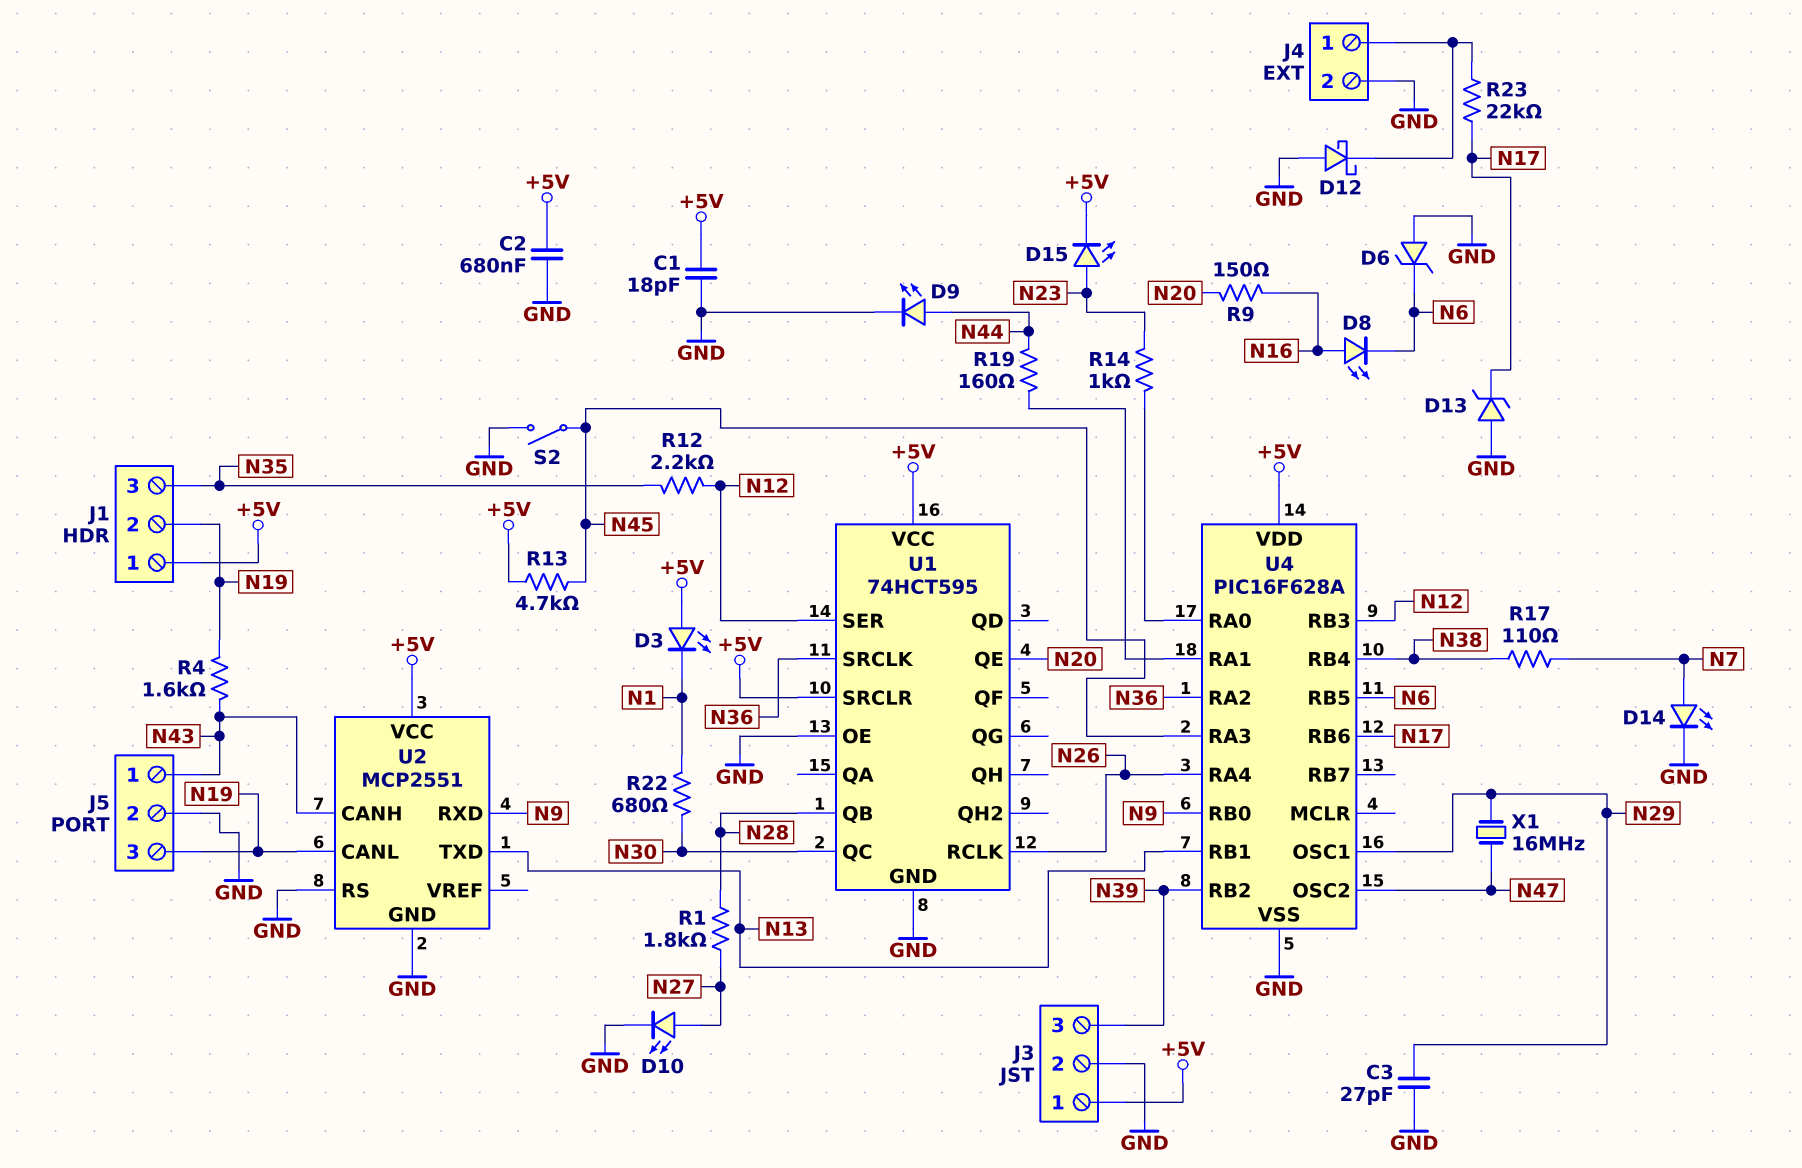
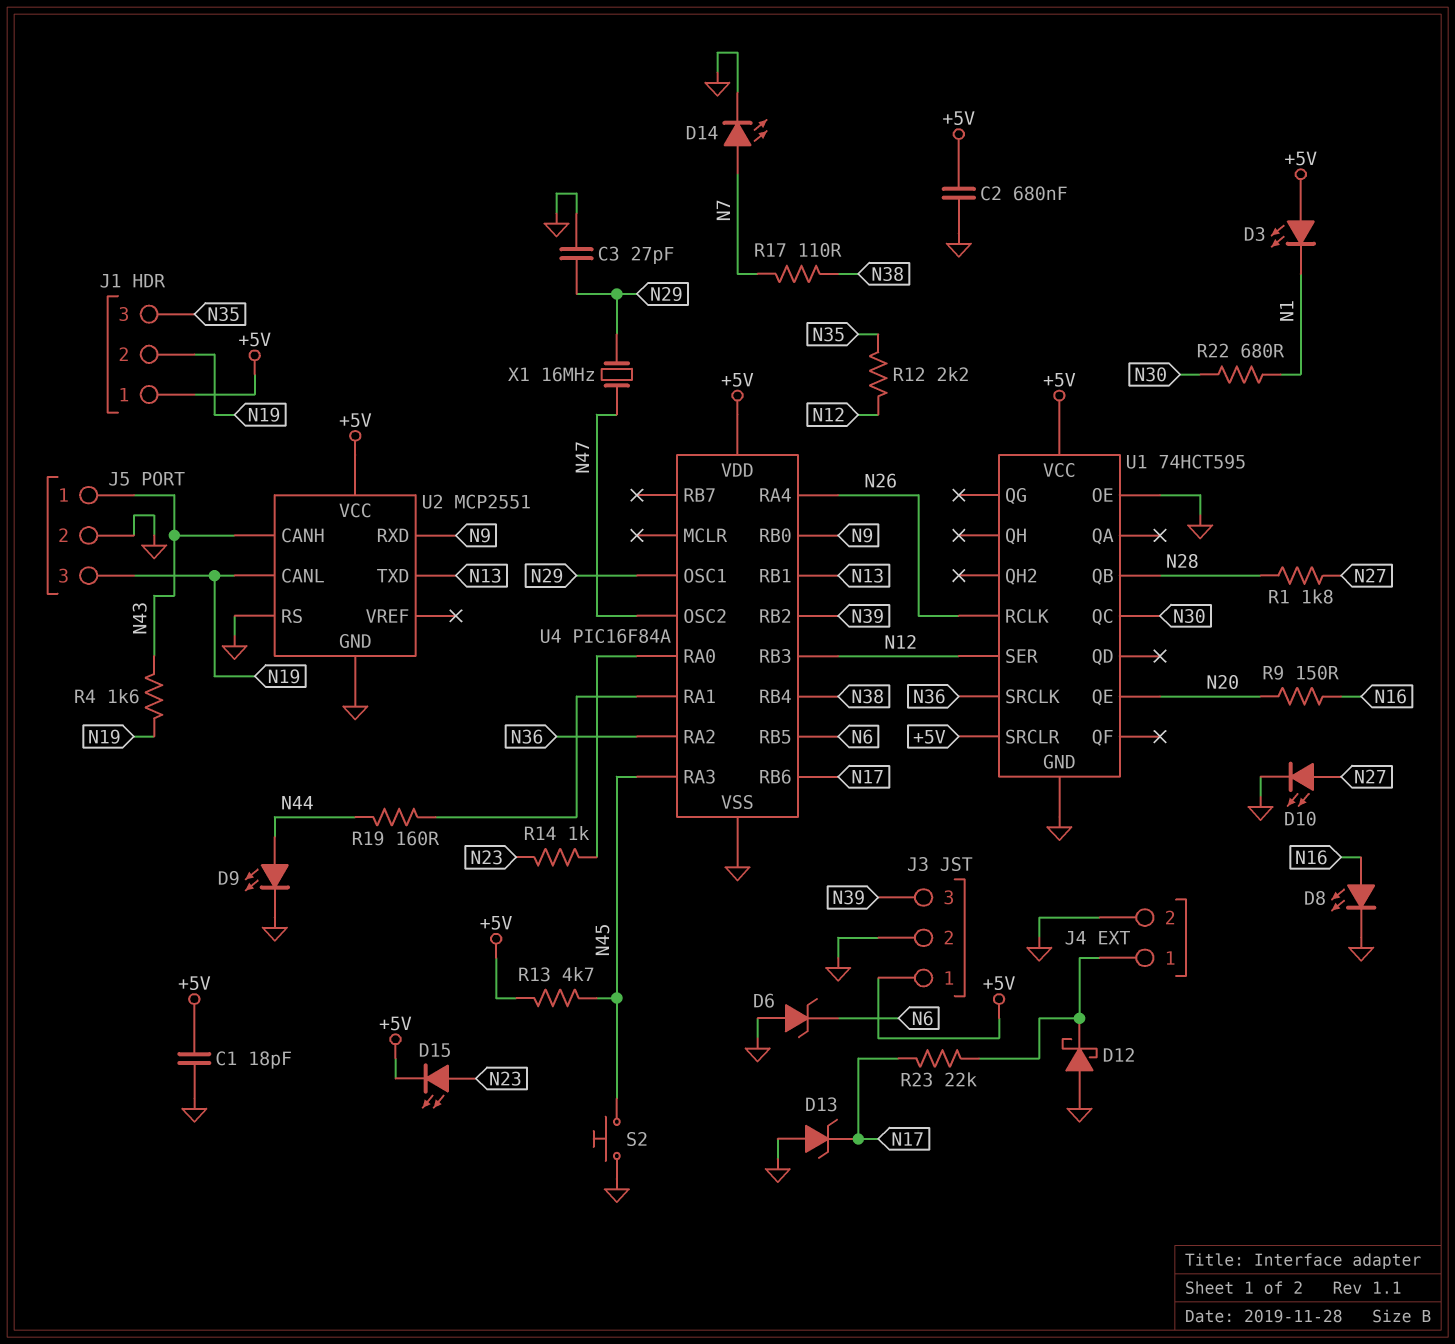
D8: LED (A N16, K N6) -> LED (A N16, K GND)
S2: switch (GND, N45) -> button (GND, N45)
U4: PIC16F628A -> PIC16F84A

